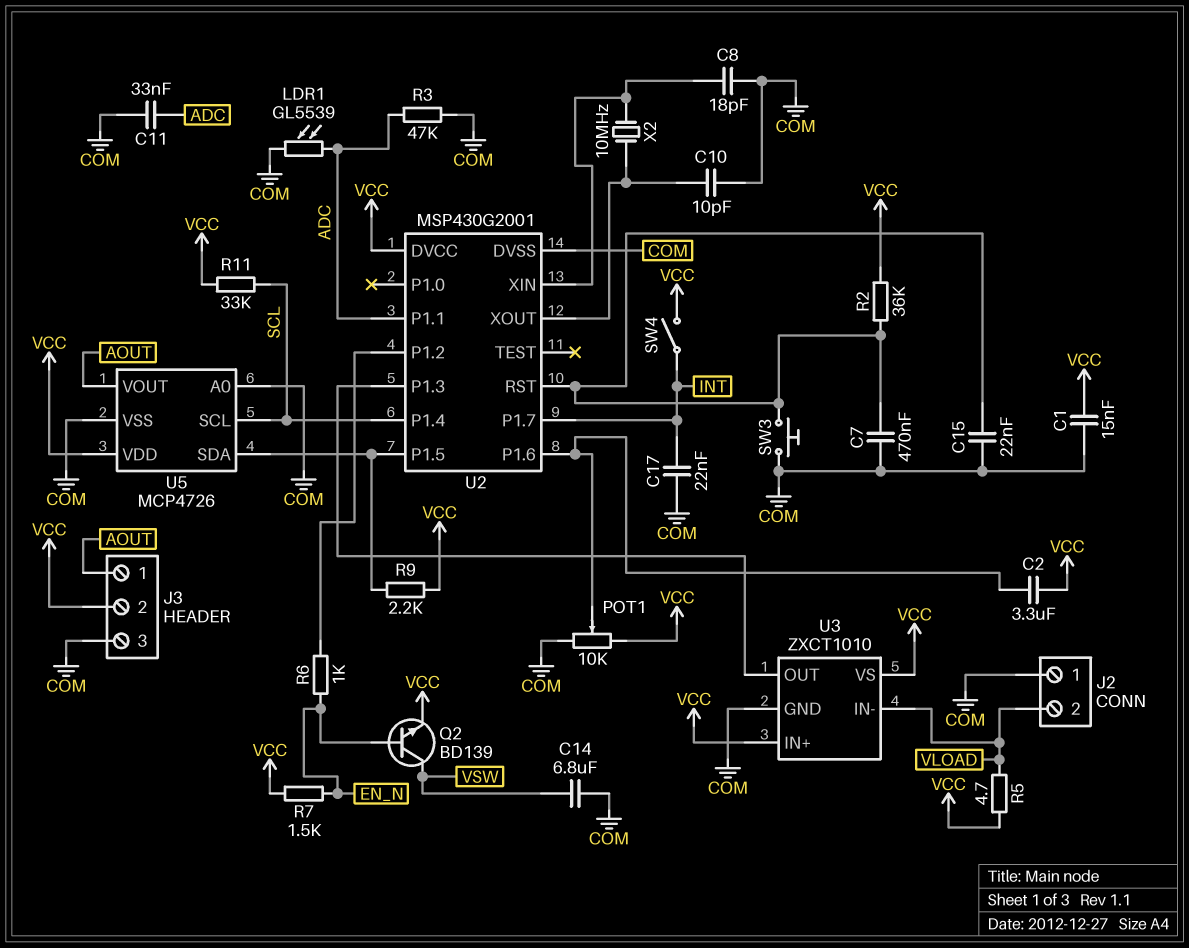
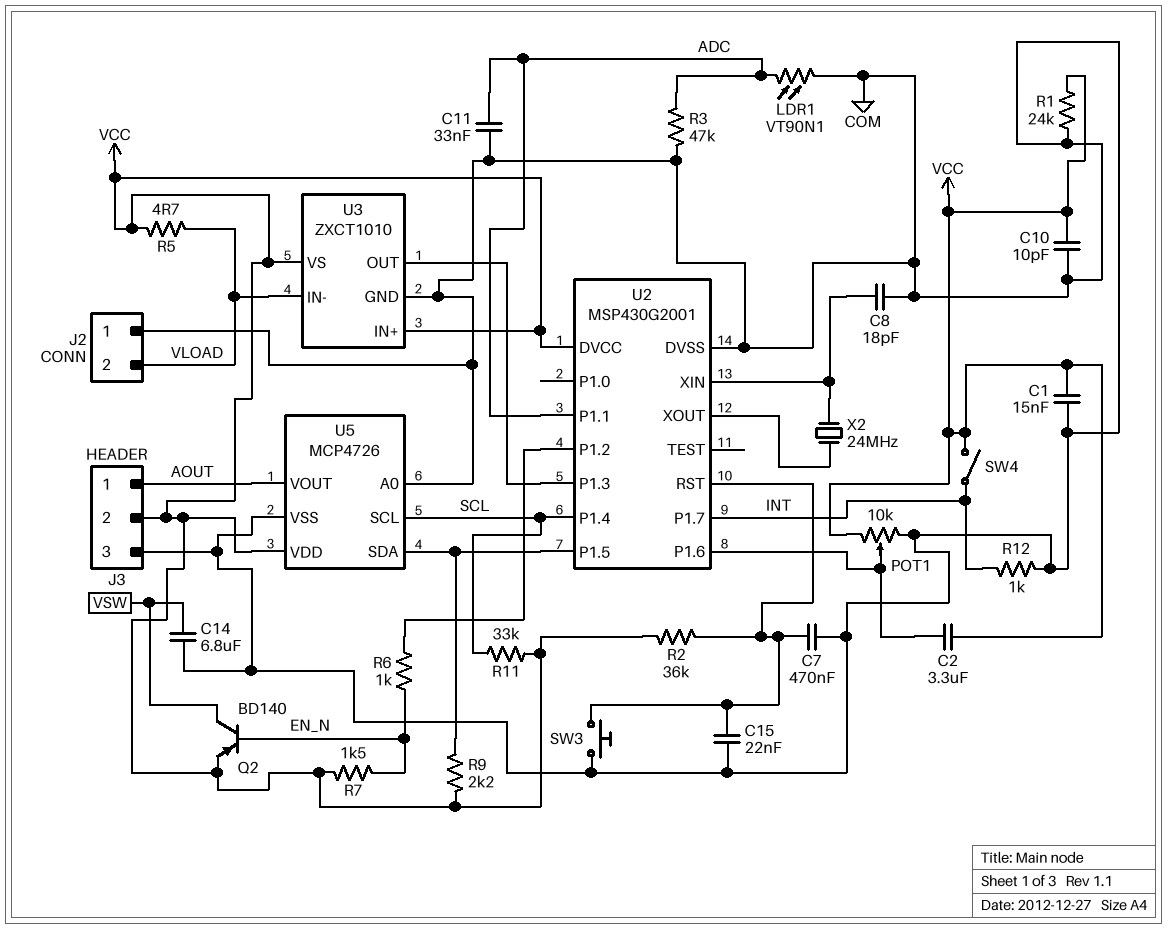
C10: 10pF (COM, U2/XOUT) -> 10pF (COM, VCC)
C17: 22nF (COM, INT) -> none
LDR1: GL5539 (ADC, COM) -> VT90N1 (ADC, COM)
Q2: NPN BD139 (B EN_N, C VSW, E VCC) -> PNP BD140 (B EN_N, C VSW, E VCC)
R1: none -> 24k (COM, VCC)
R12: none -> 1k (COM, INT)
X2: 10MHz (U2/XIN, U2/XOUT) -> 24MHz (U2/XIN, U2/XOUT)

